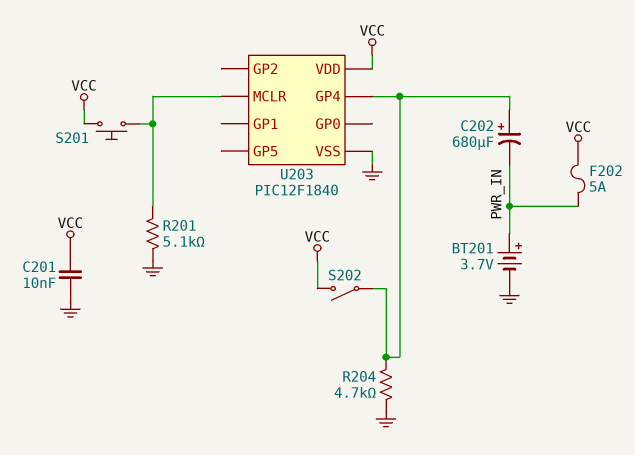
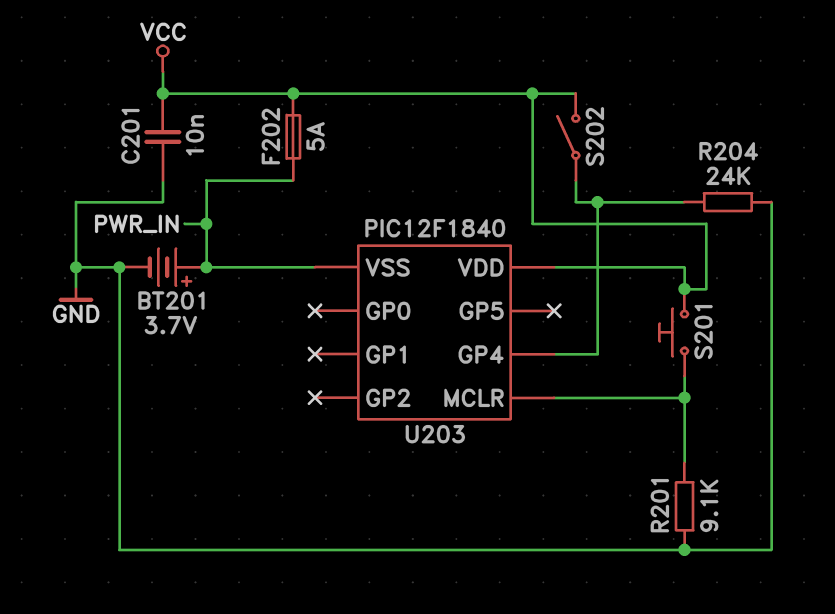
C202: 680uF (plus U203/GP4, minus PWR_IN) -> none
R201: 5.1k (GND, U203/MCLR) -> 9.1k (GND, U203/MCLR)
R204: 4.7k (GND, U203/GP4) -> 24k (GND, U203/GP4)
U203 pin VSS: GND -> PWR_IN

